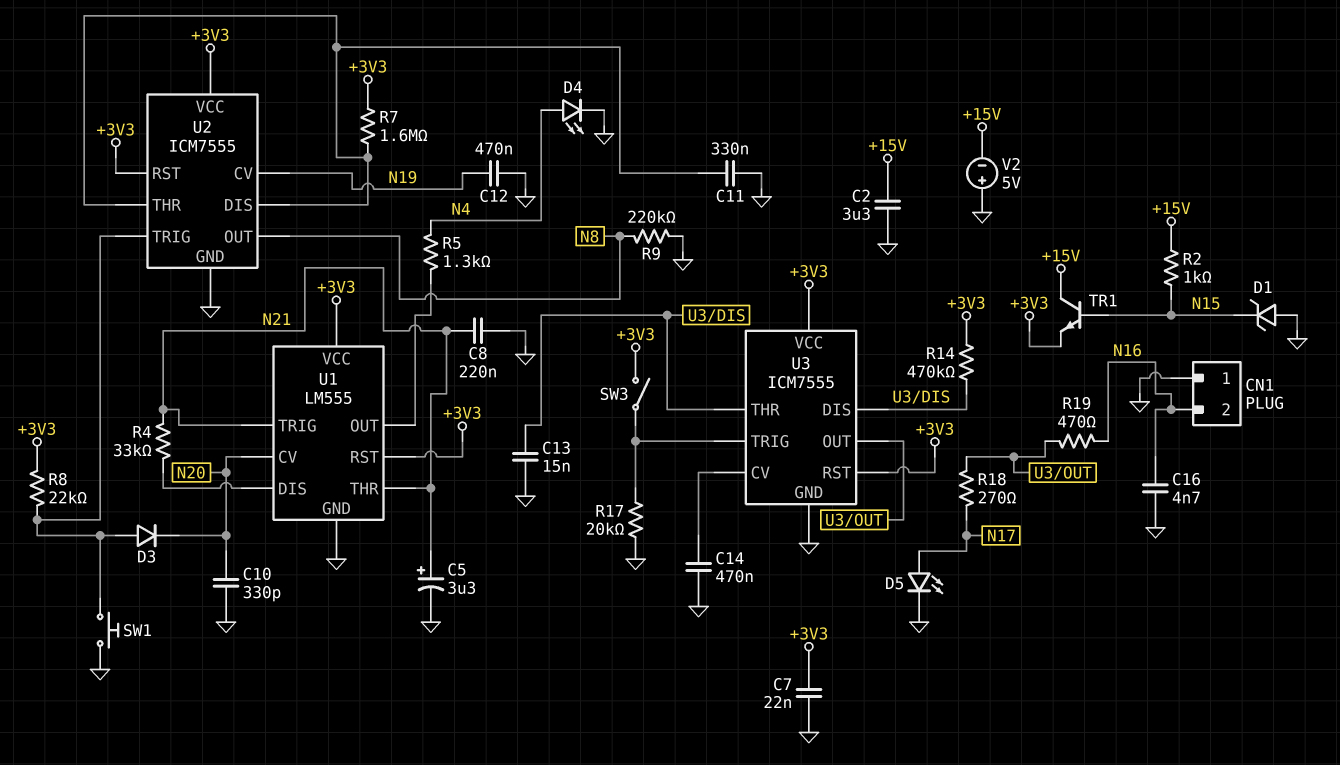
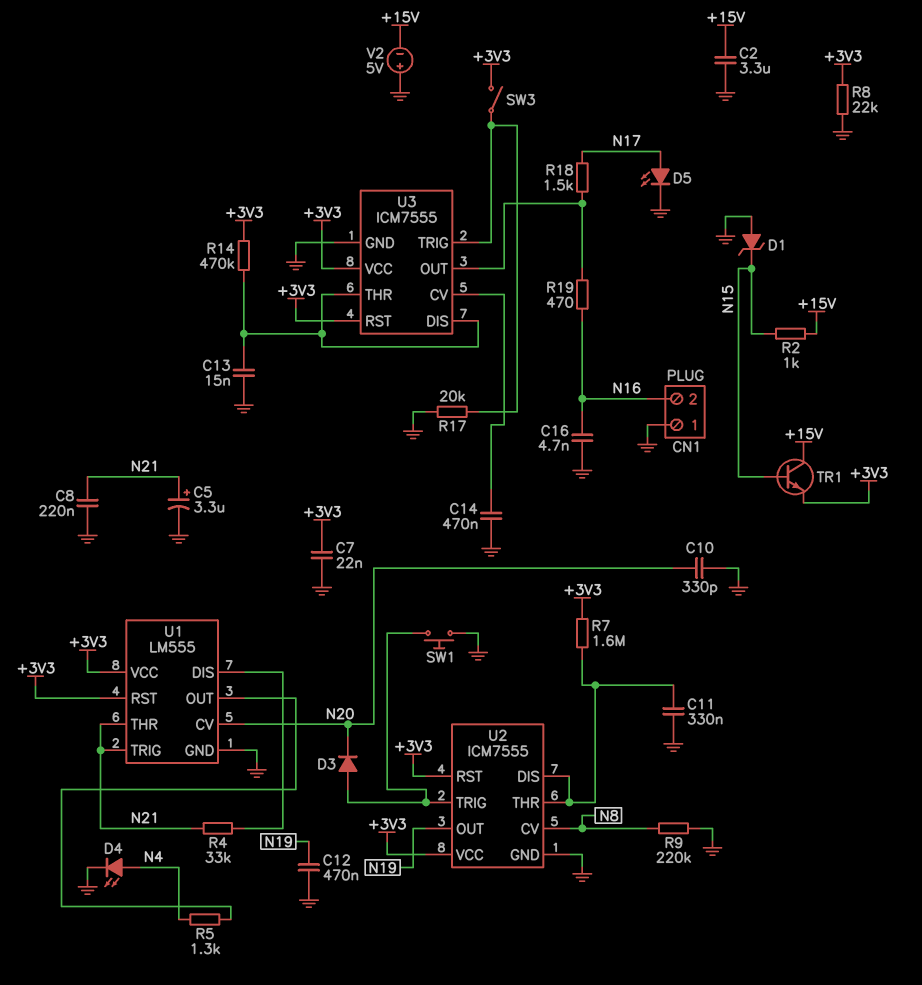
R8: 22k (+3V3, U2/TRIG) -> 22k (+3V3, GND)
R18: 270 (N17, U3/OUT) -> 1.5k (N17, U3/OUT)
U2 pin CV: N19 -> N8
U2 pin OUT: N8 -> N19

